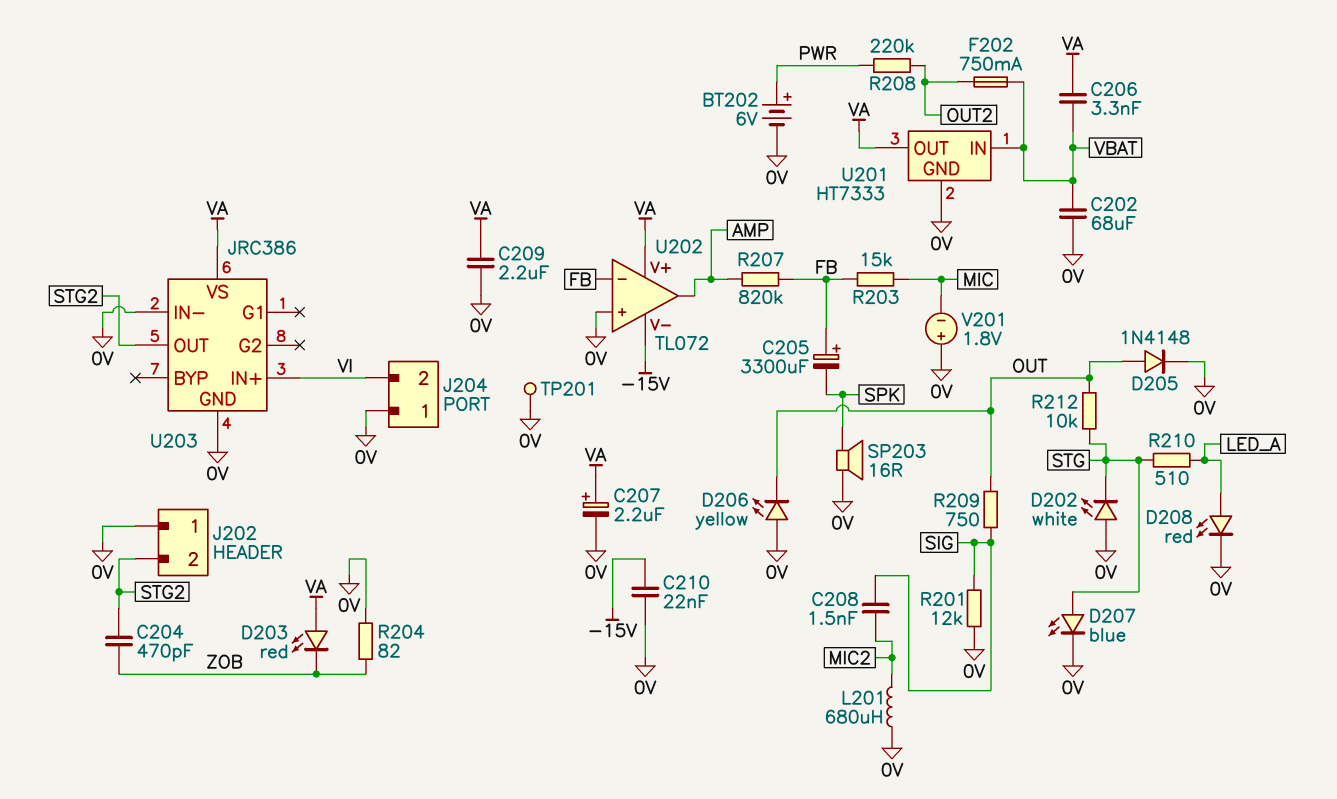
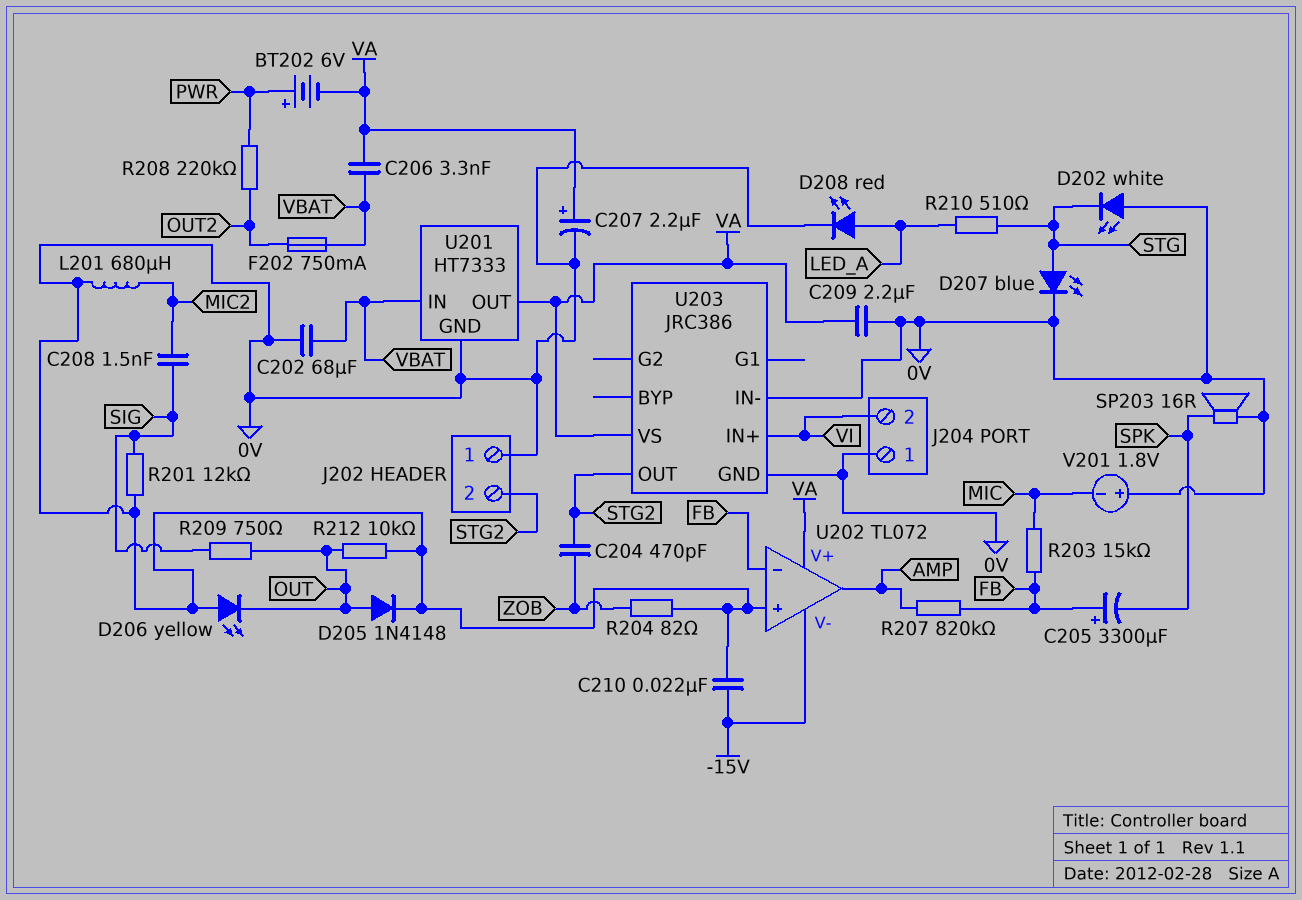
BT202: 6V (plus PWR, minus 0V) -> 6V (plus PWR, minus VA)
D203: LED red (A VA, K ZOB) -> none
R212: 10k (OUT, STG) -> 10k (0V, OUT)
TP201: test point (0V) -> none

